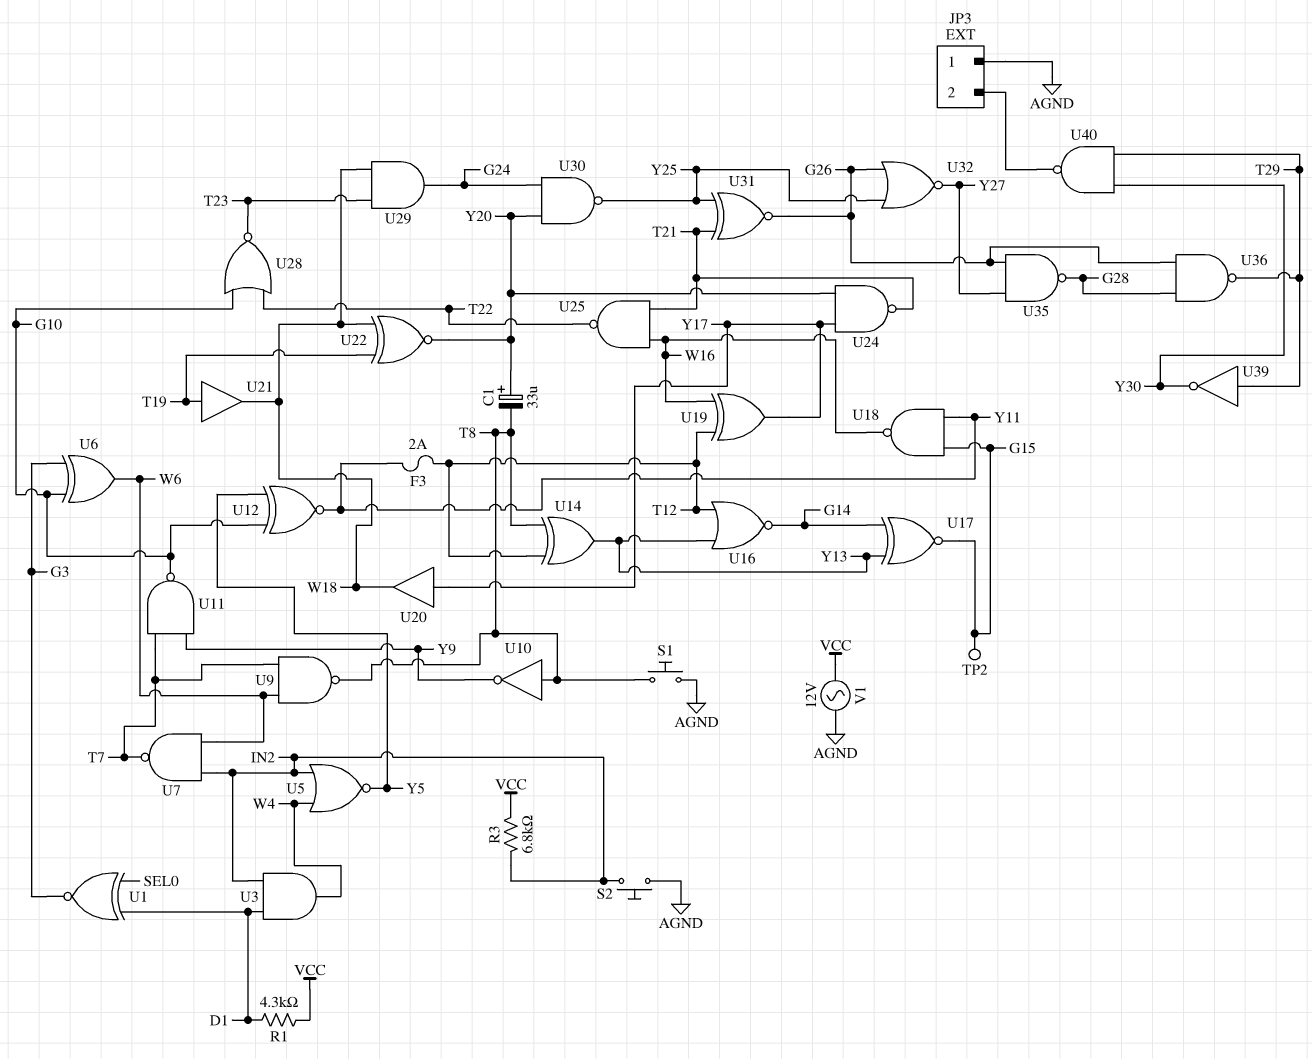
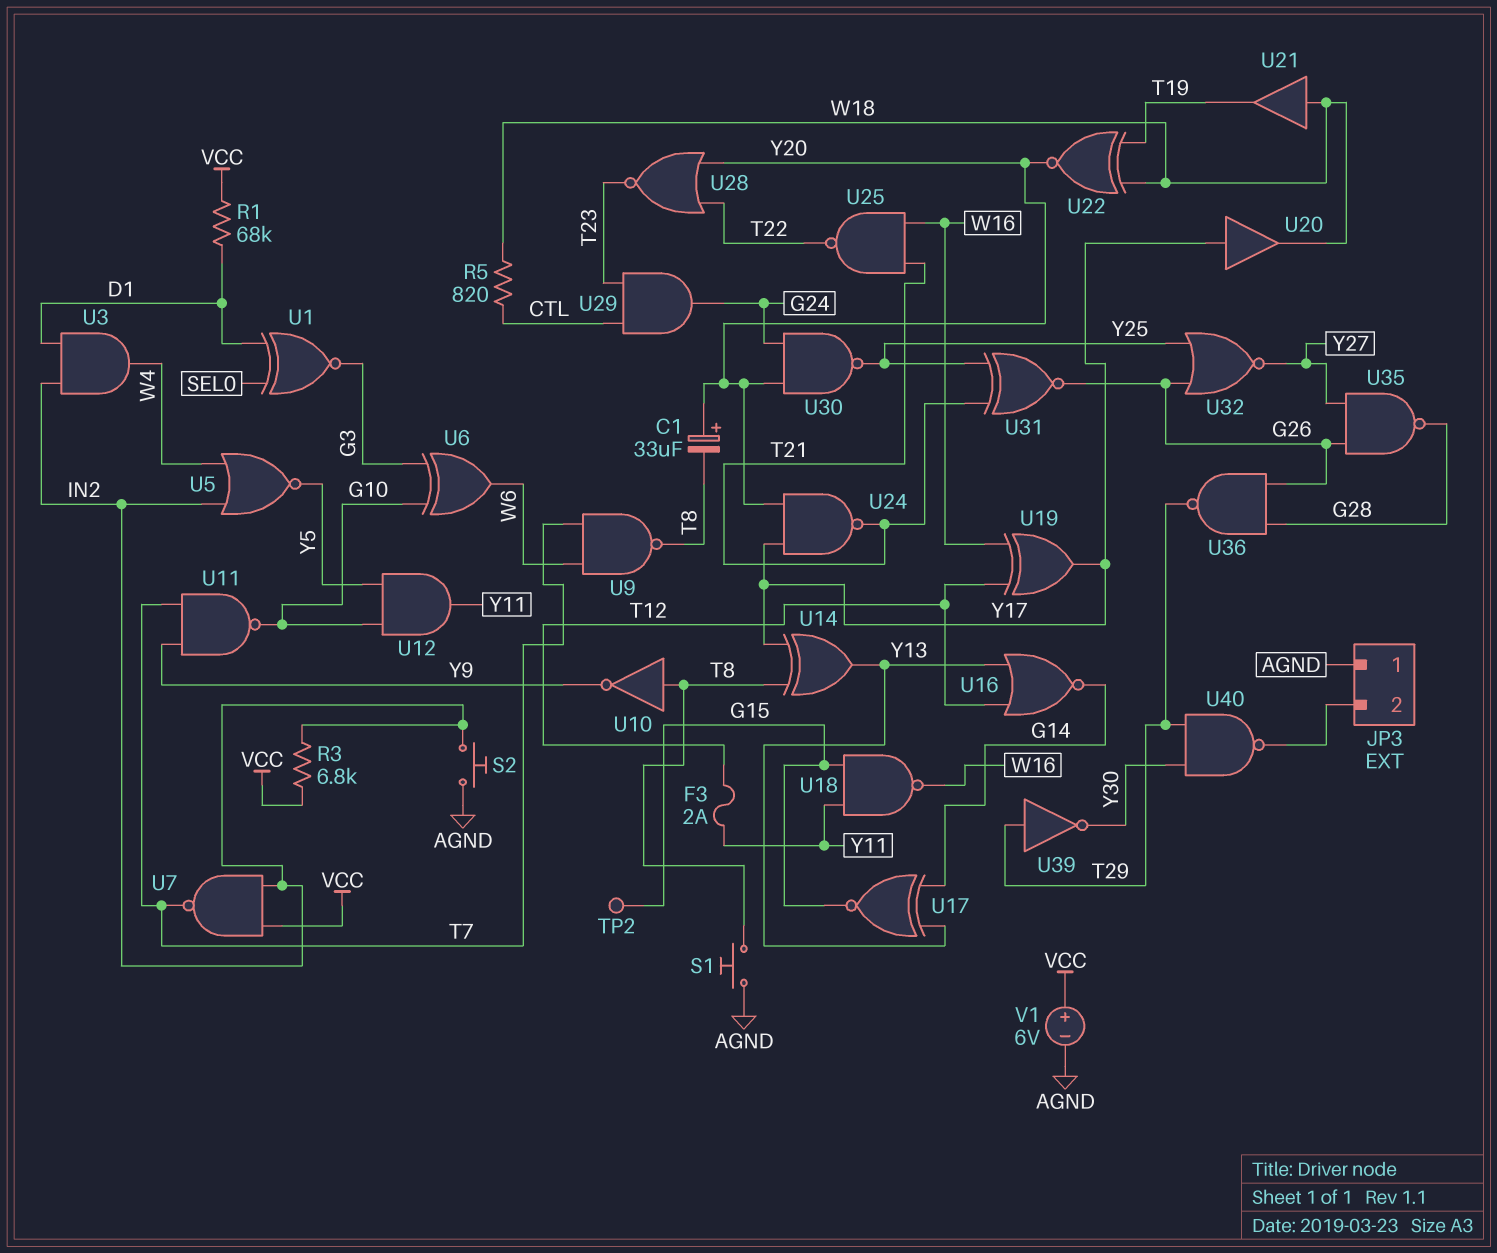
R1: 4.3k (D1, VCC) -> 68k (D1, VCC)
R5: none -> 820 (CTL, W18)
U7: NAND (in IN2, in W6, out T7) -> NAND (in IN2, in VCC, out T7)
U12: XNOR (in G10, in Y5, out Y11) -> AND (in G10, in Y5, out Y11)
U14: XOR (in T8, in T12, out Y13) -> XOR (in T8, in Y17, out Y13)
U21: buffer (in T19, out W18) -> buffer (in W18, out T19)
U28: NOR (in G10, in T22, out T23) -> NOR (in T22, in Y20, out T23)
U29: AND (in T23, in W18, out G24) -> AND (in CTL, in T23, out G24)
V1: AC 12V (AGND, VCC) -> 6V (plus VCC, minus AGND)

